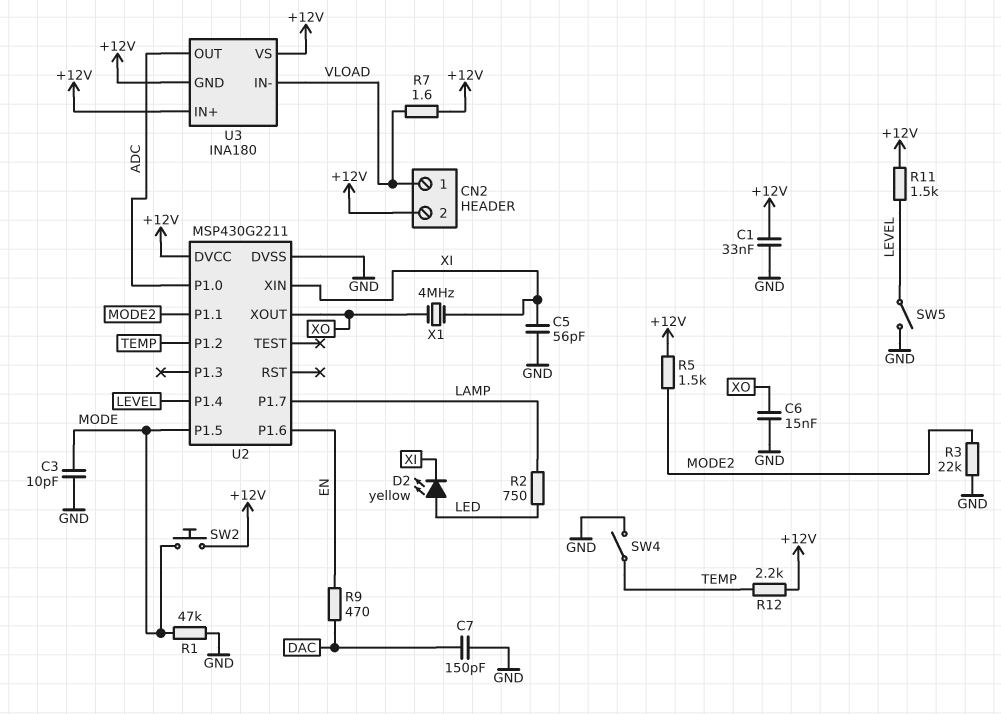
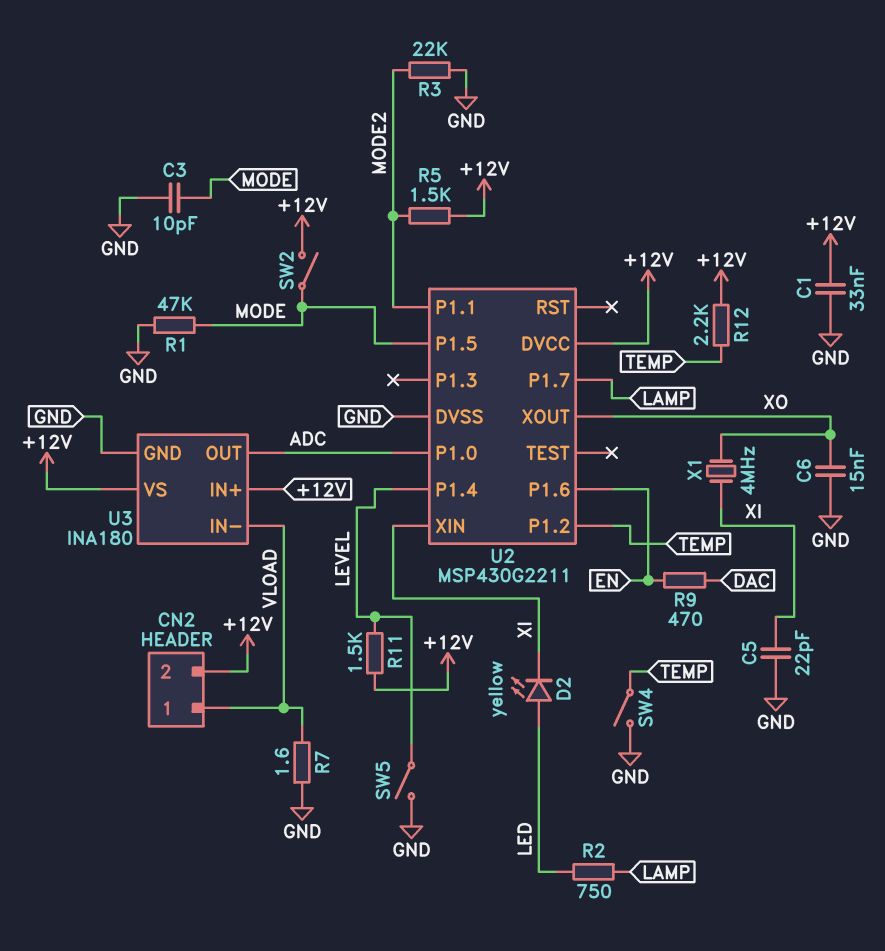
C5: 56pF (GND, XI) -> 22pF (GND, XI)
C7: 150pF (DAC, GND) -> none
R7: 1.6 (+12V, VLOAD) -> 1.6 (GND, VLOAD)
SW2: button (+12V, MODE) -> switch (+12V, MODE)
U3 pin GND: +12V -> GND

